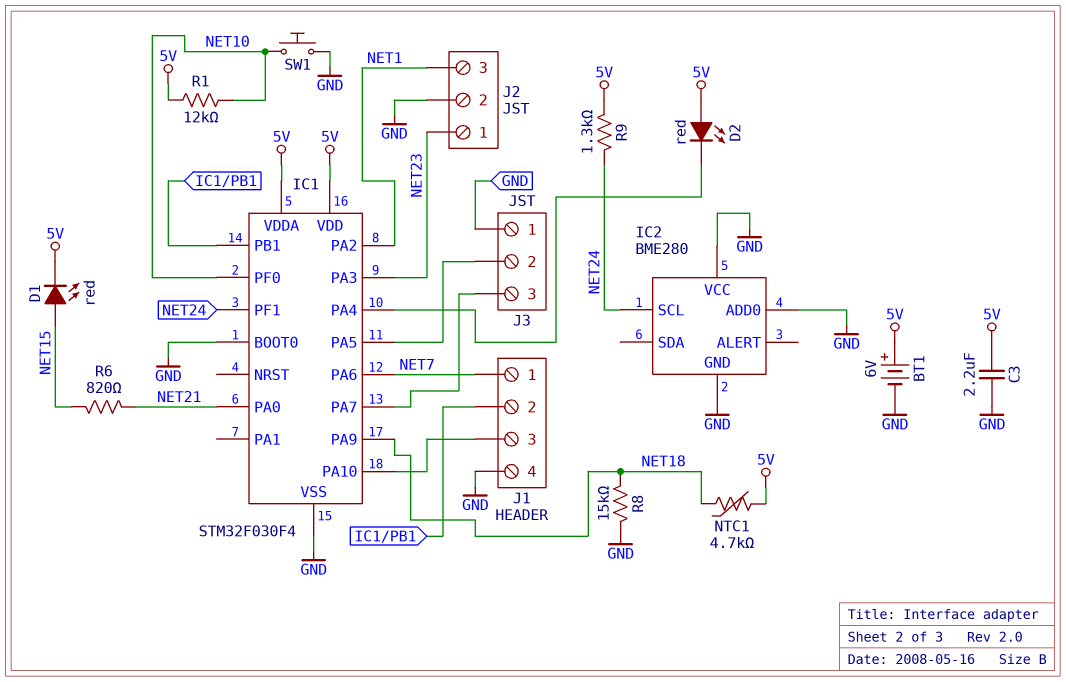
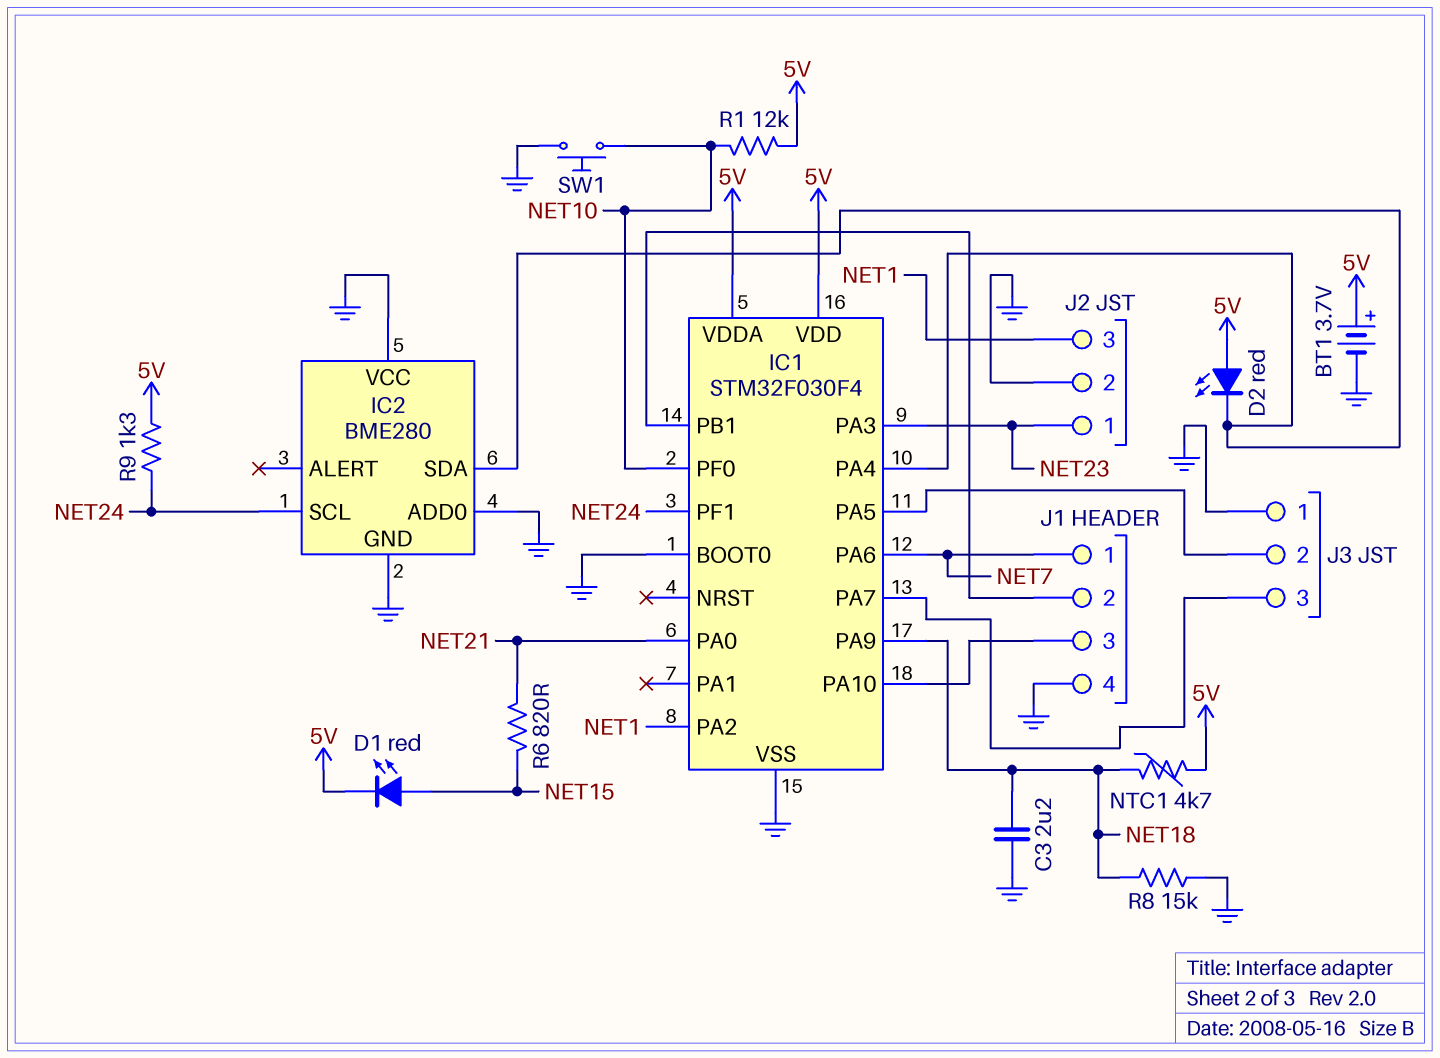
BT1: 6V (plus 5V, minus GND) -> 3.7V (plus 5V, minus GND)
C3: 2.2uF (5V, GND) -> 2.2uF (GND, NET18)
IC2 pin SDA: none -> IC1/PA4

